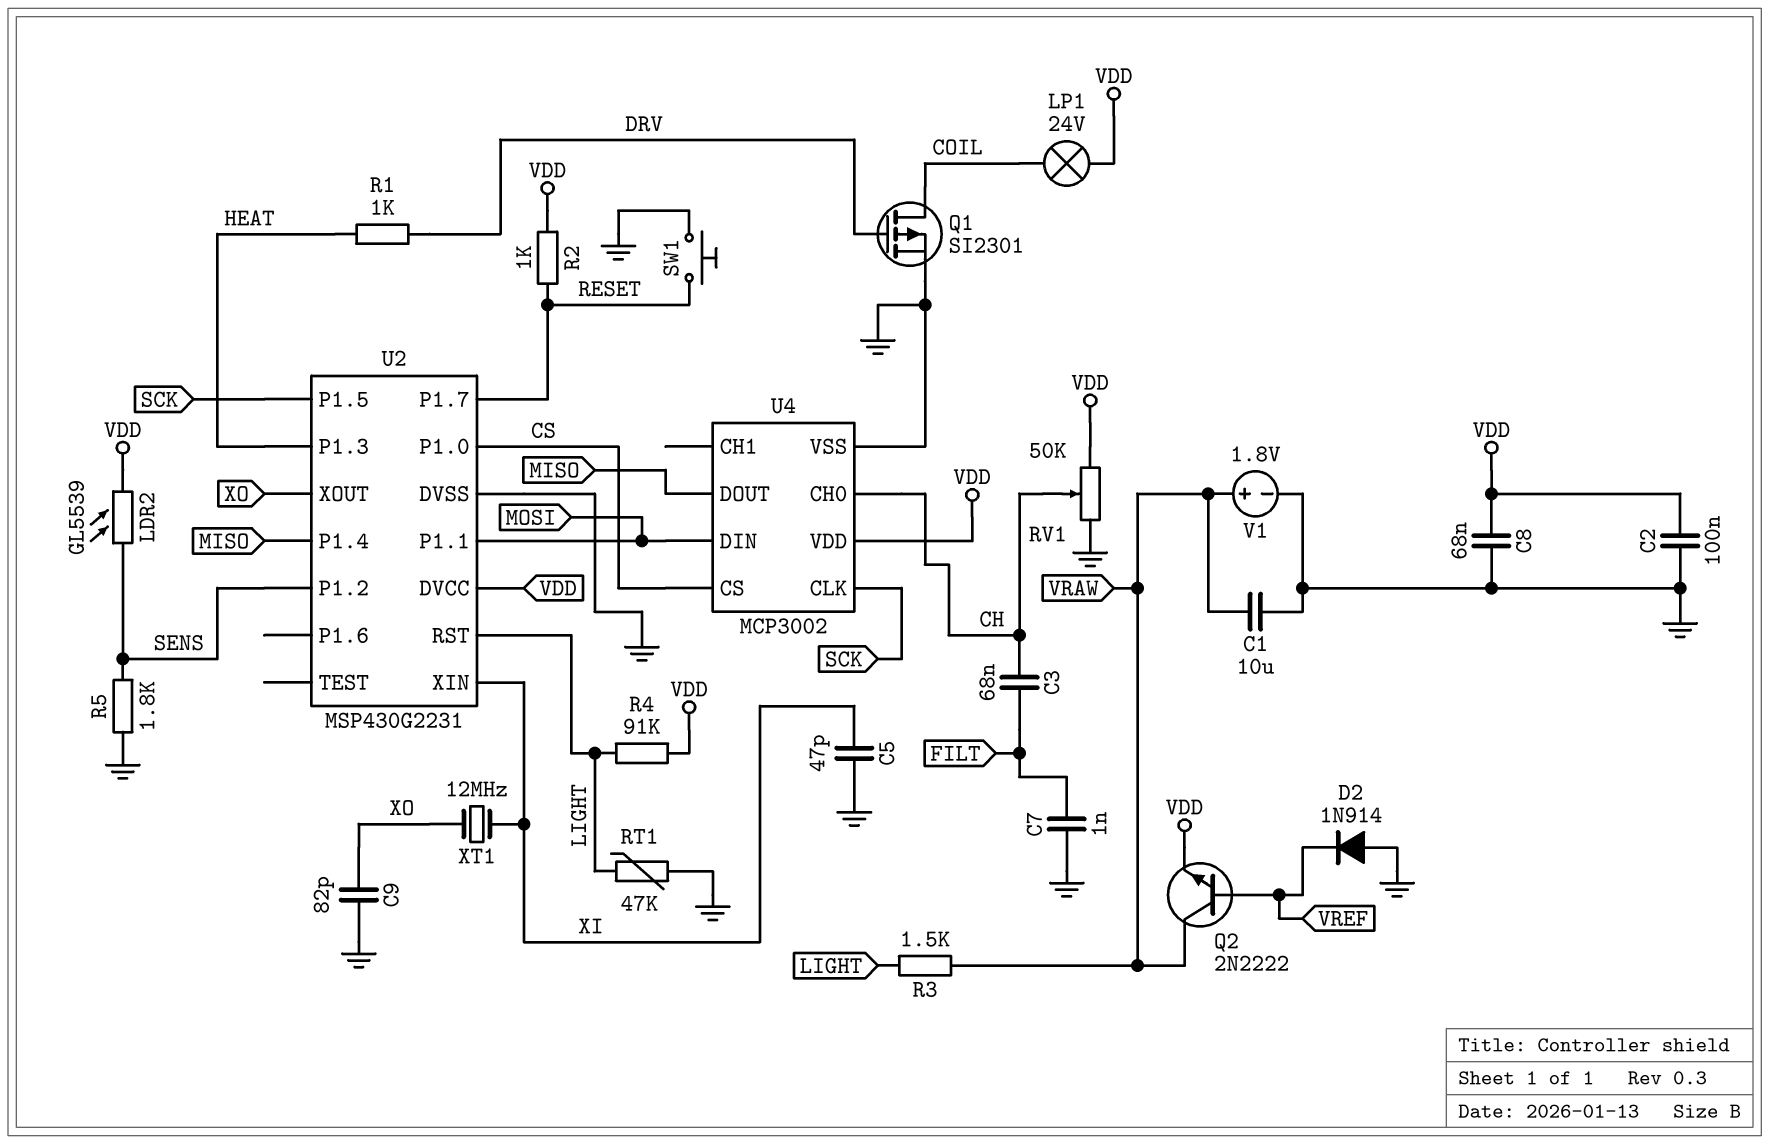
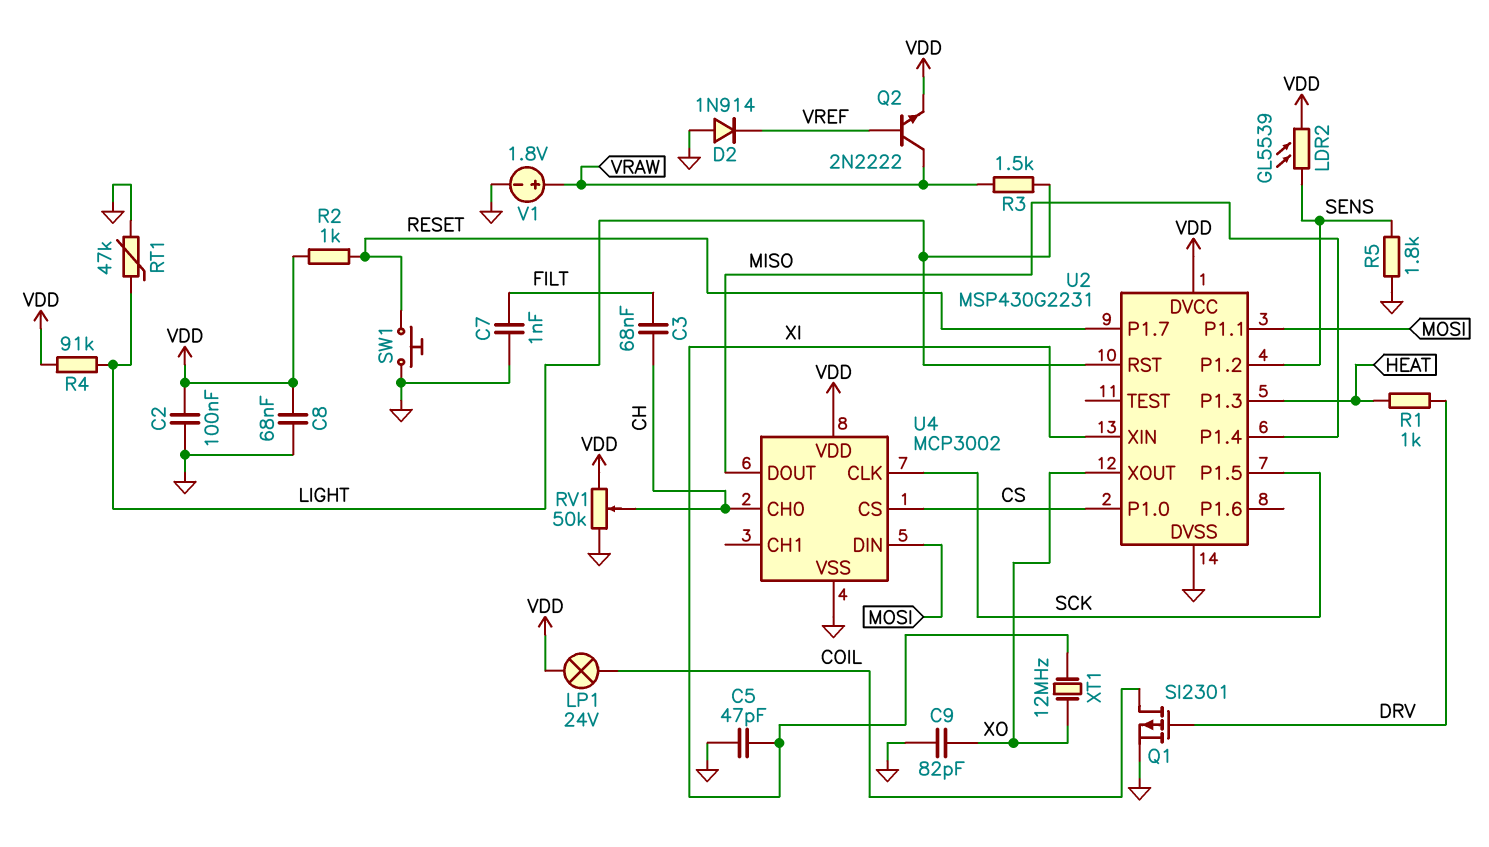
C1: 10uF (GND, VRAW) -> none

